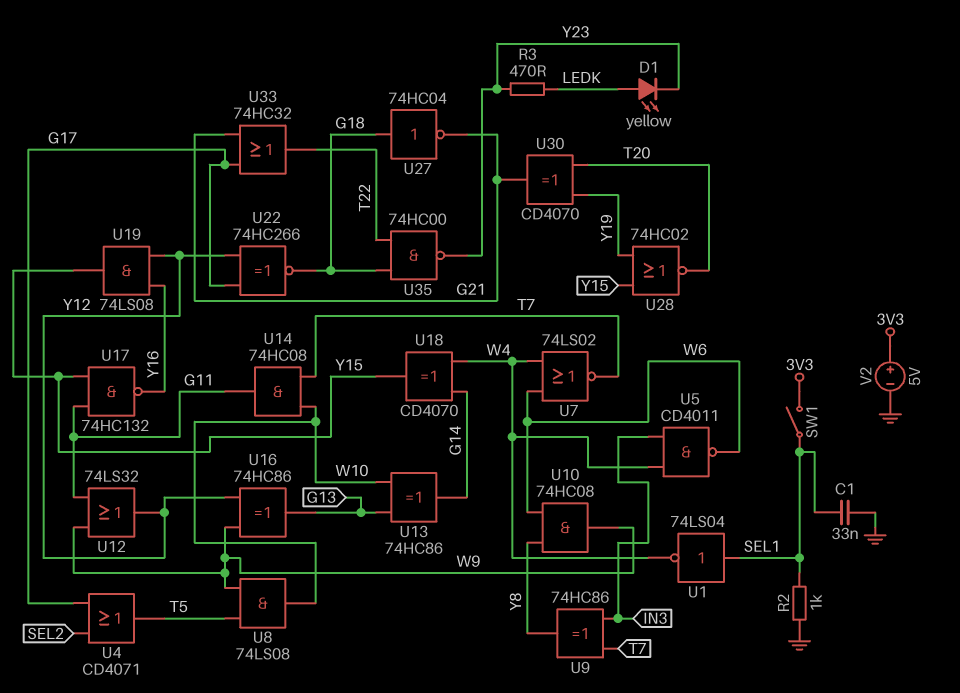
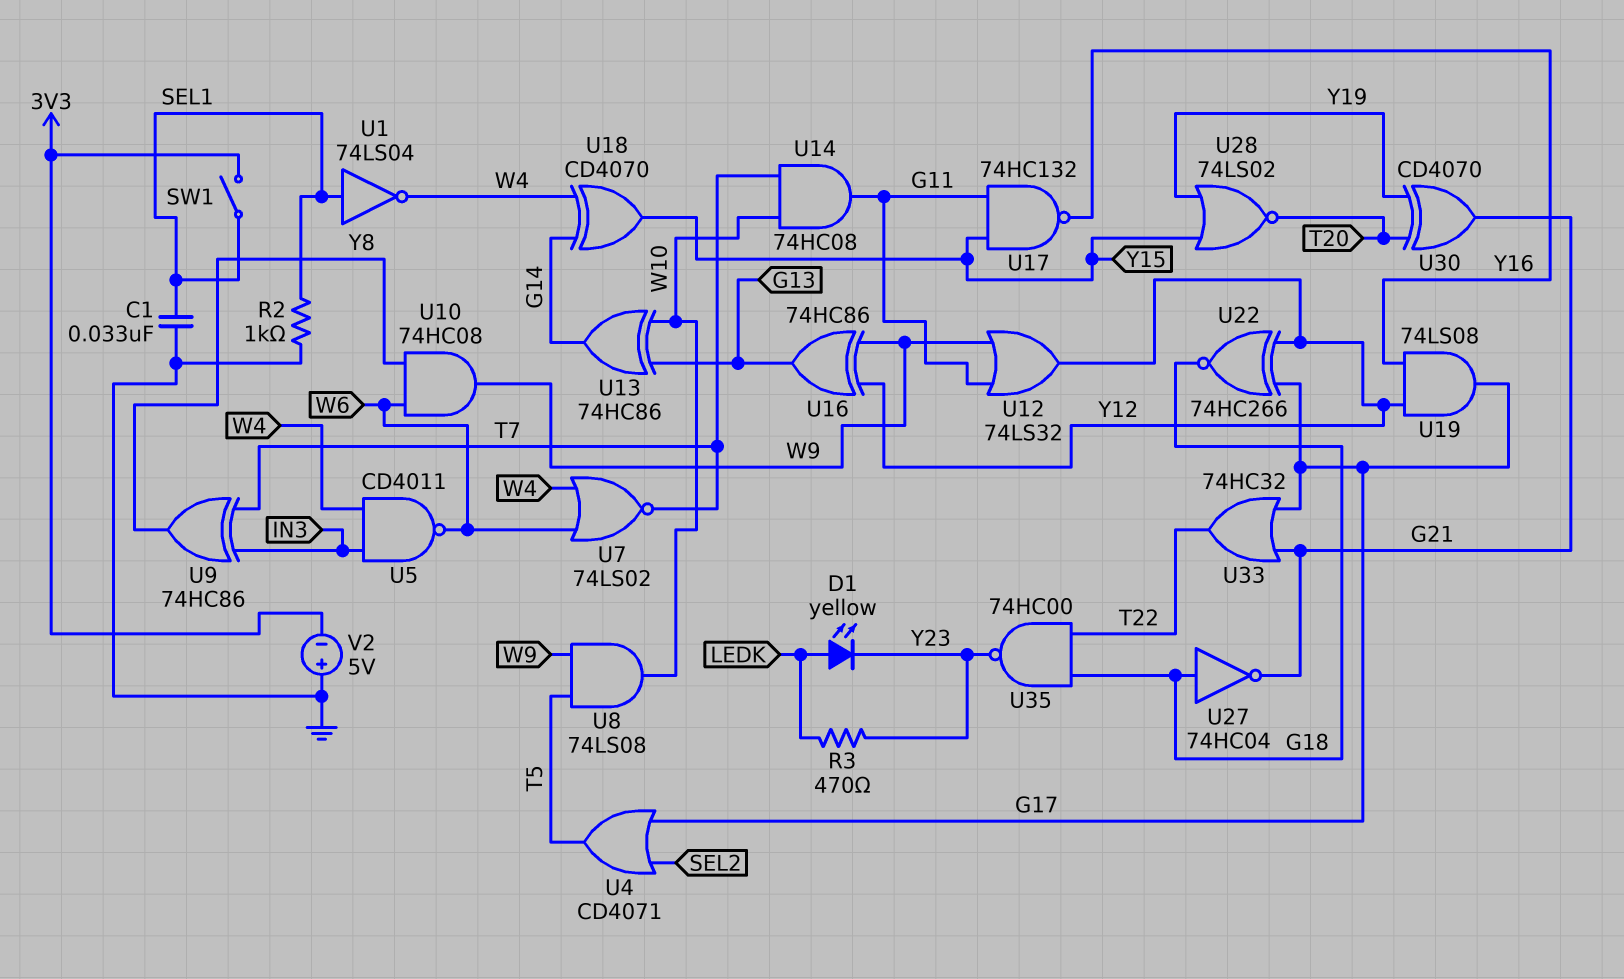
U19: AND 74LS08 (in Y12, in Y16, out Y15) -> AND 74LS08 (in Y12, in Y16, out G17)
U28: NOR 74HC02 (in Y15, in Y19, out T20) -> NOR 74LS02 (in Y15, in Y19, out T20)
V2: 5V (plus 3V3, minus GND) -> 5V (plus GND, minus 3V3)

